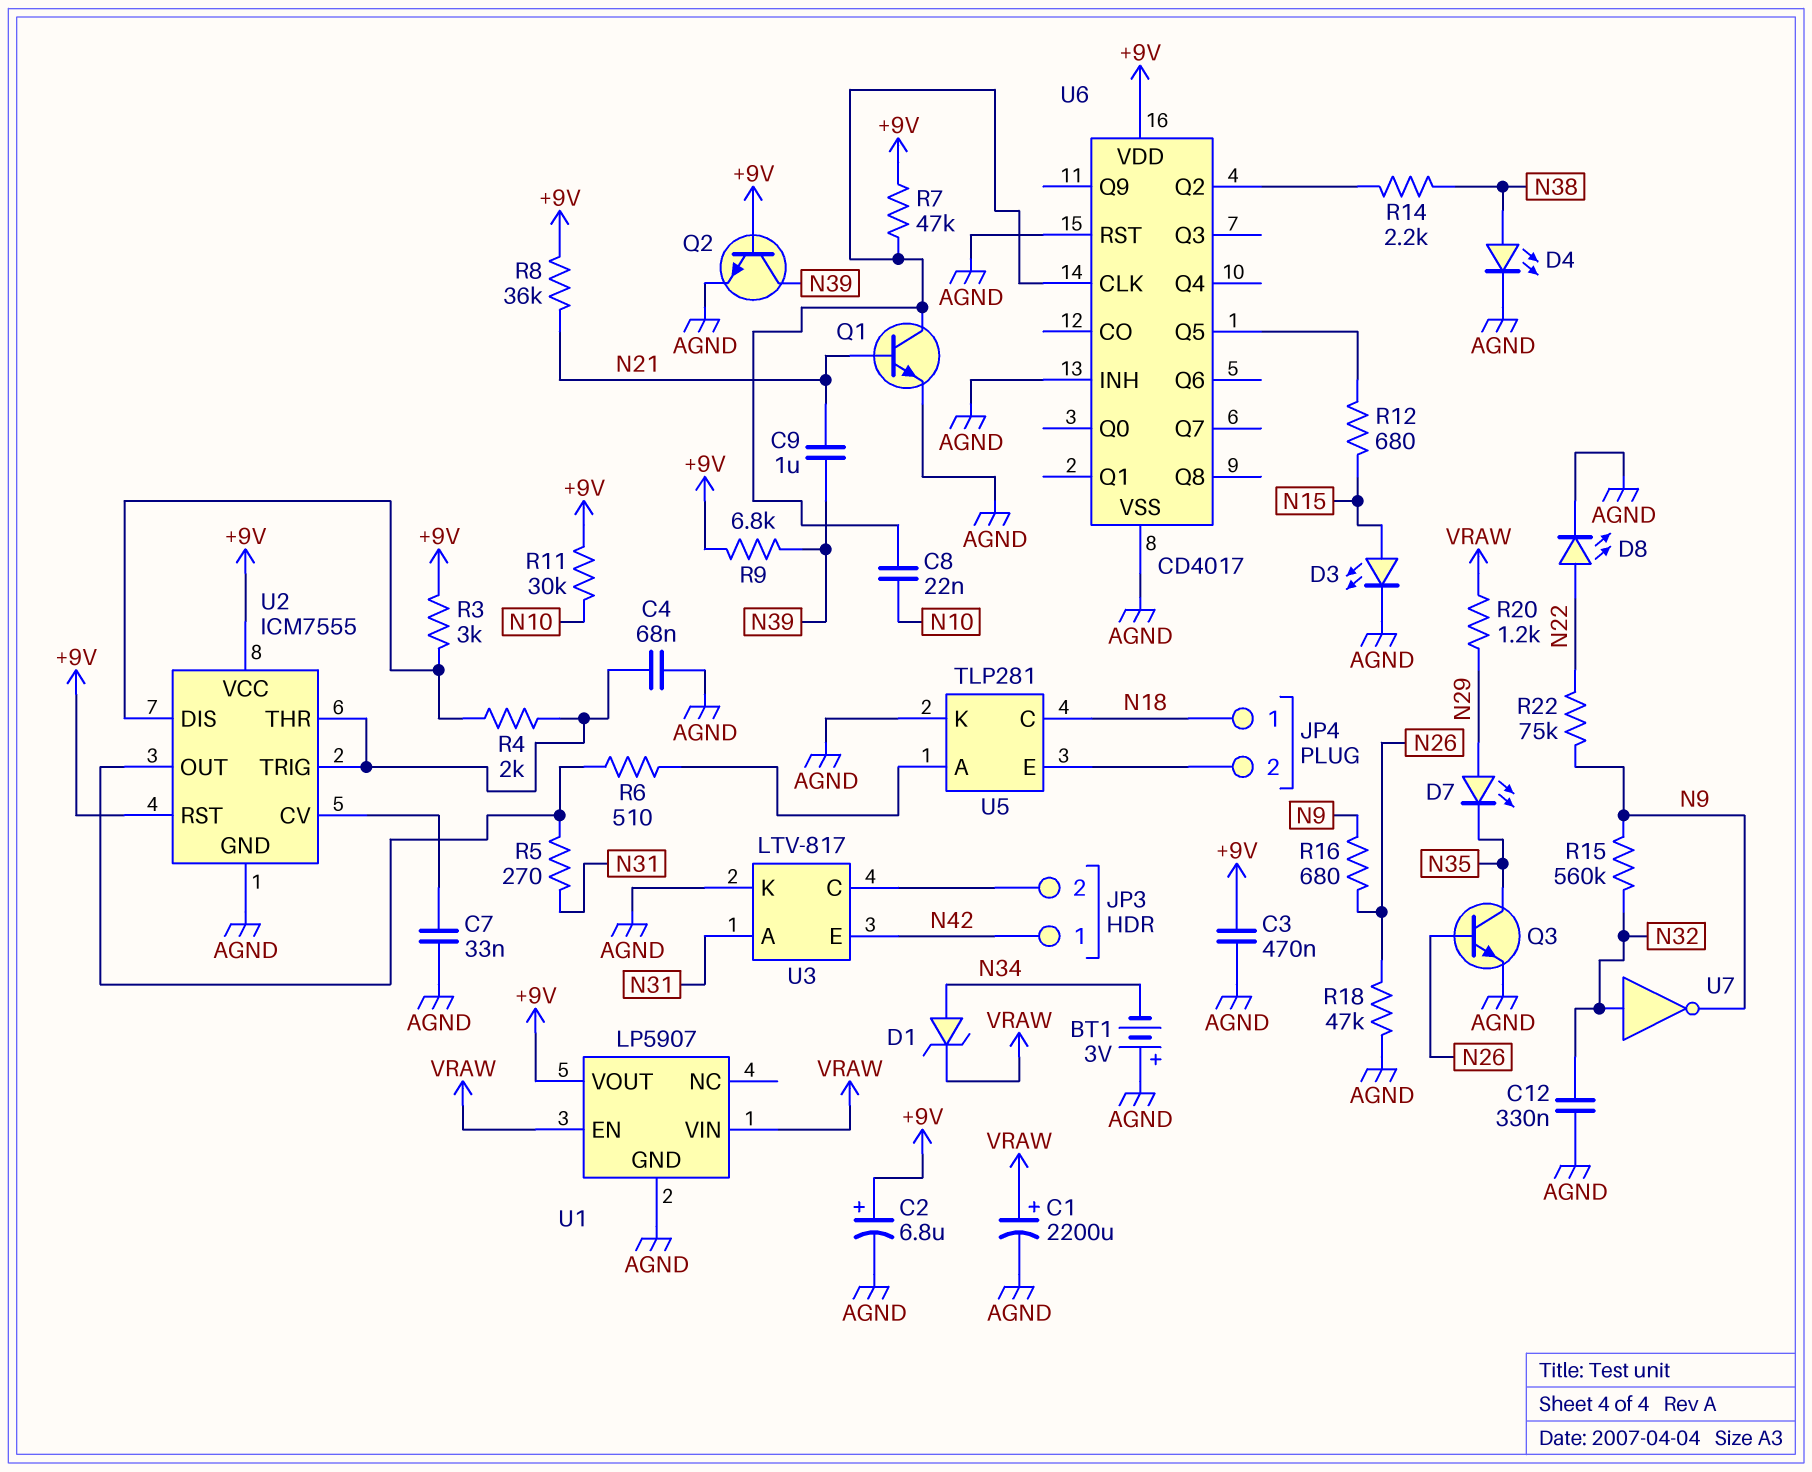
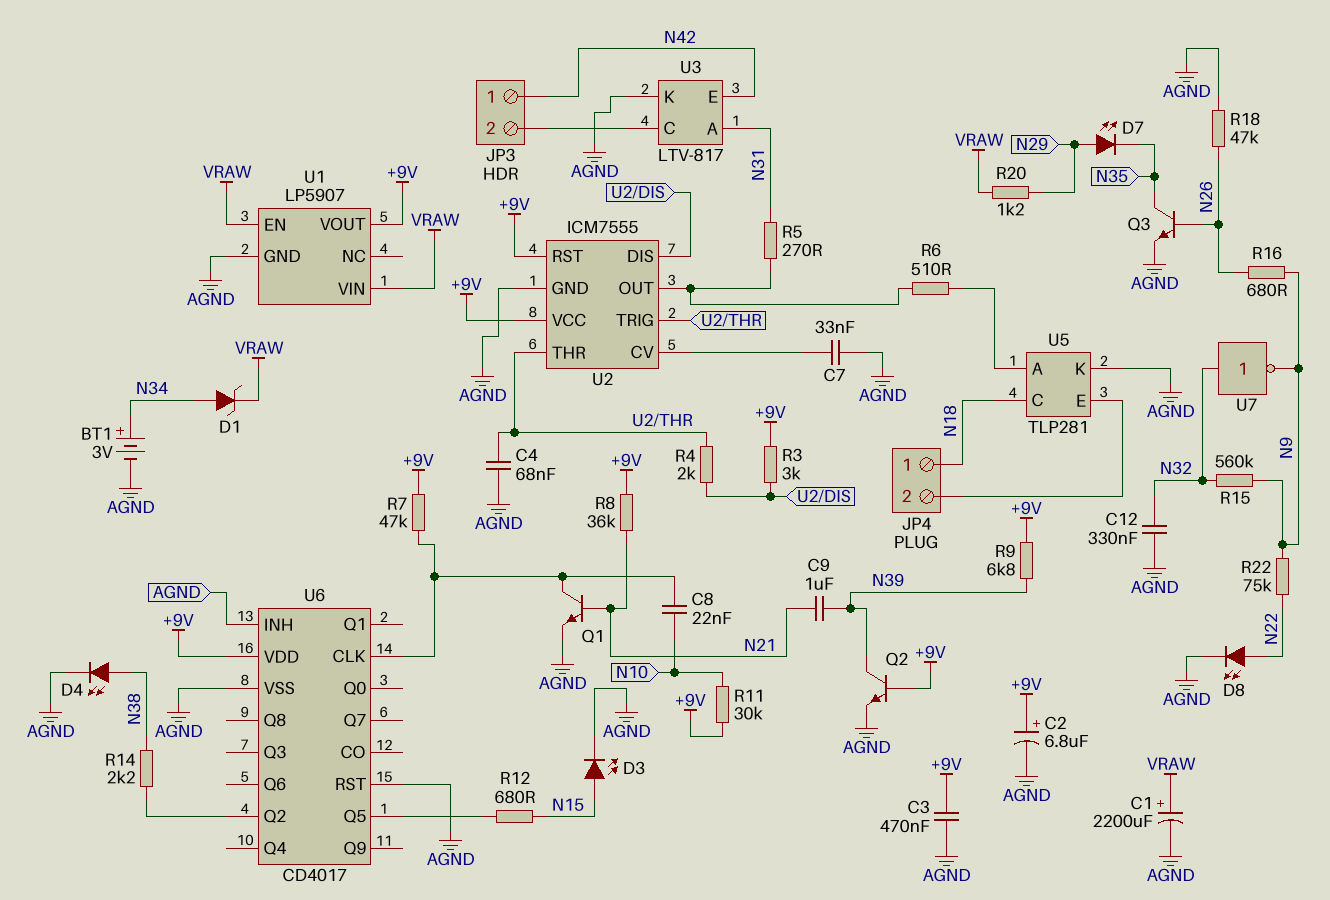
BT1: 3V (plus AGND, minus N34) -> 3V (plus N34, minus AGND)

